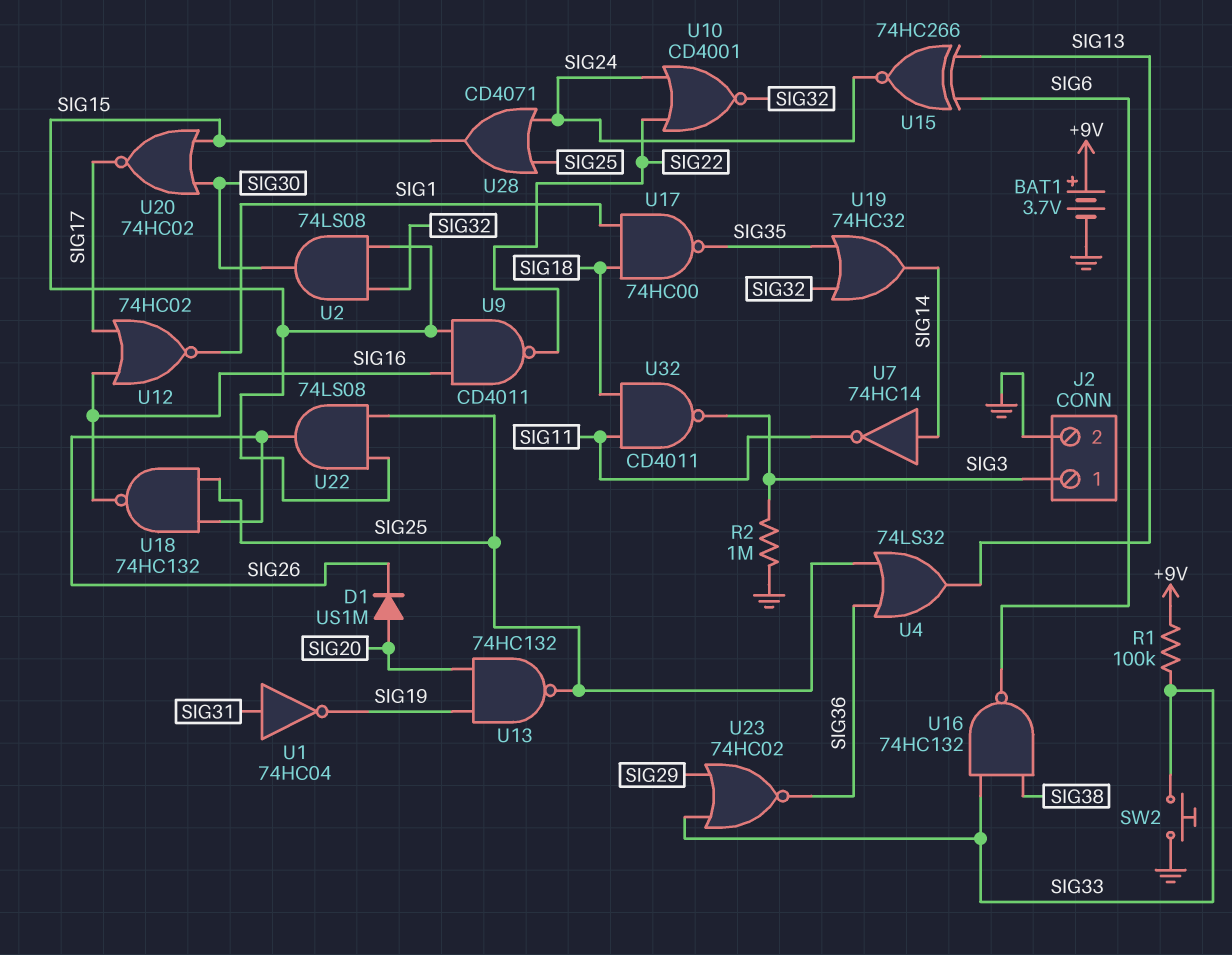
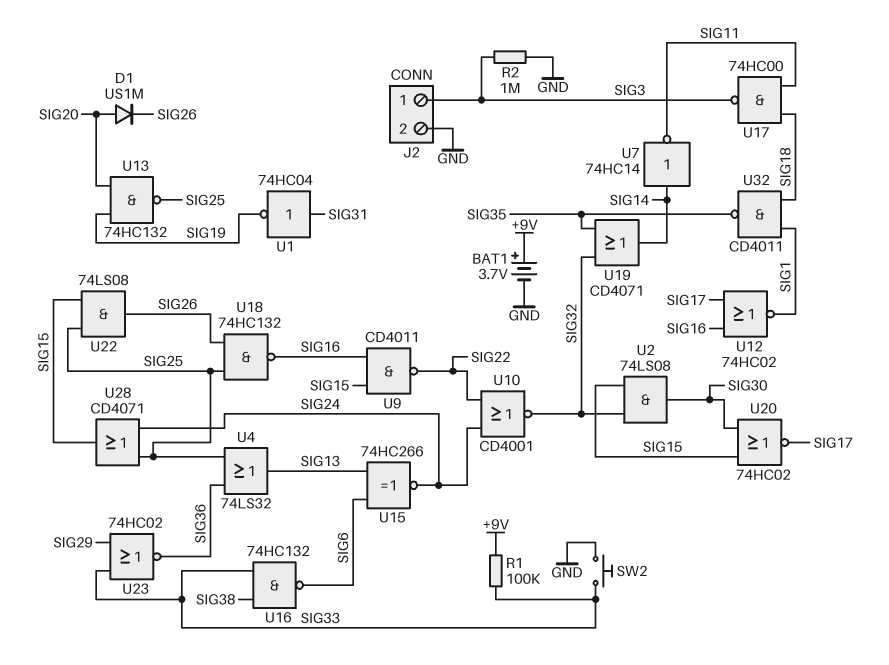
U17: NAND 74HC00 (in SIG1, in SIG18, out SIG35) -> NAND 74HC00 (in SIG11, in SIG18, out SIG3)
U19: OR 74HC32 (in SIG32, in SIG35, out SIG14) -> OR CD4071 (in SIG32, in SIG35, out SIG14)
U32: NAND CD4011 (in SIG11, in SIG18, out SIG3) -> NAND CD4011 (in SIG1, in SIG18, out SIG35)

